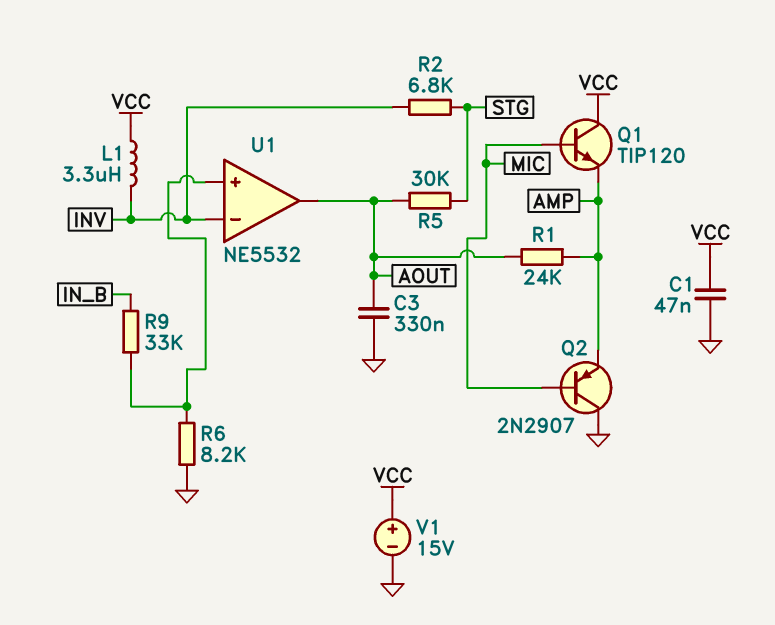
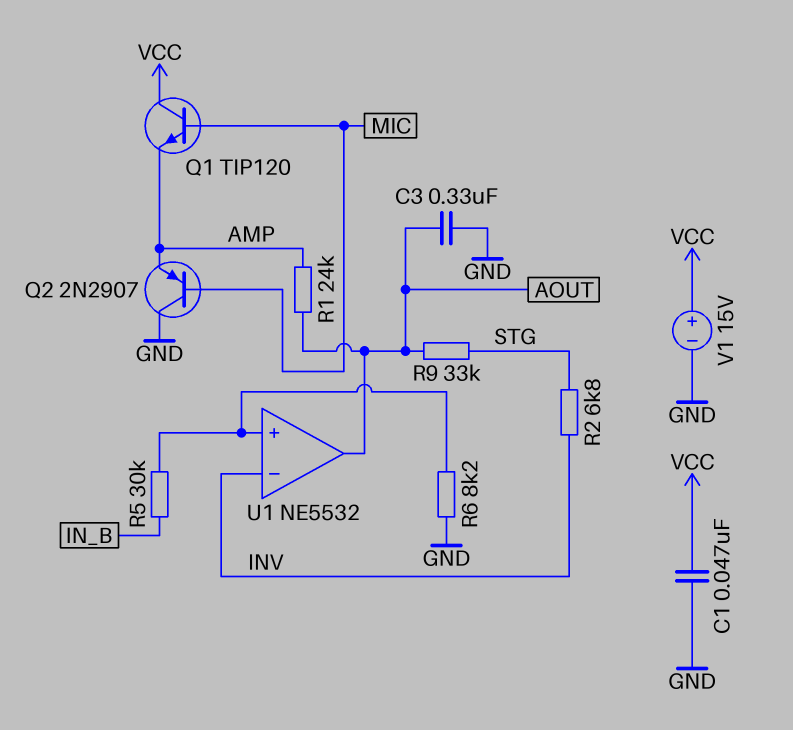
L1: 3.3uH (INV, VCC) -> none
R5: 30k (AOUT, STG) -> 30k (IN_B, U1/in+)
R9: 33k (IN_B, U1/in+) -> 33k (AOUT, STG)

